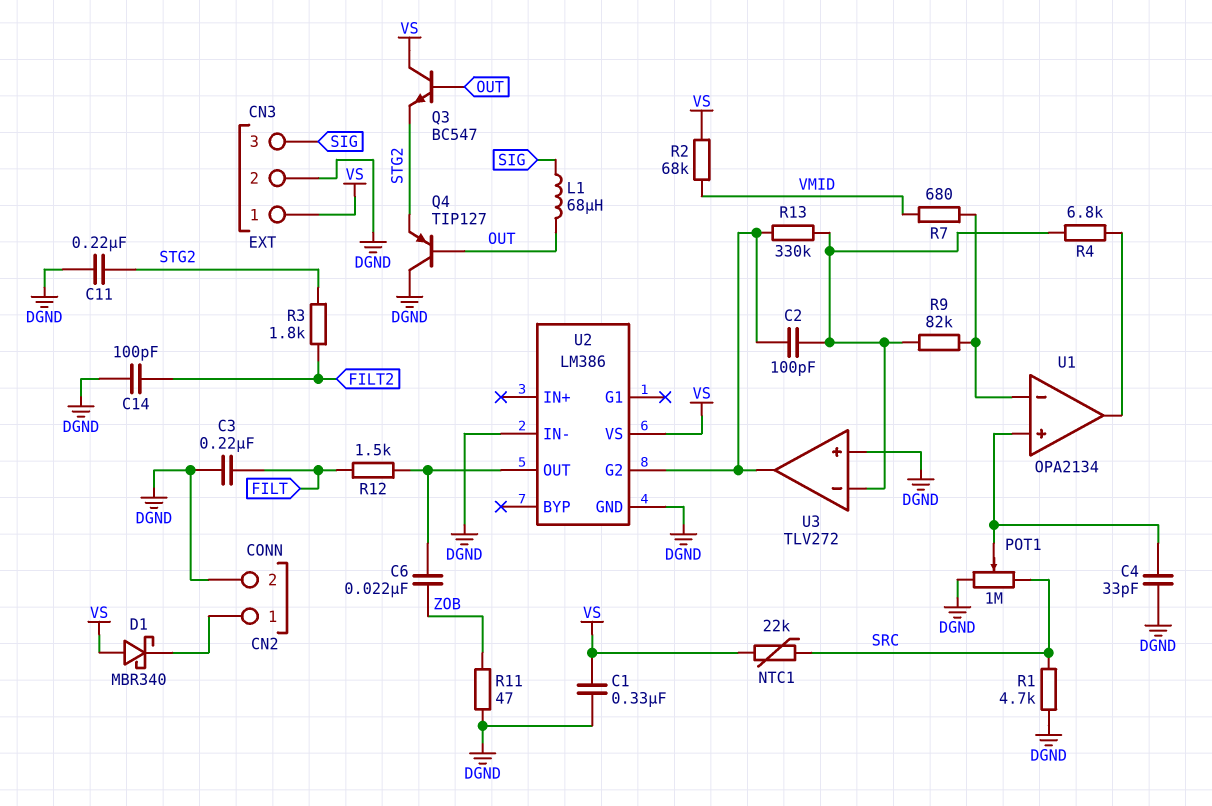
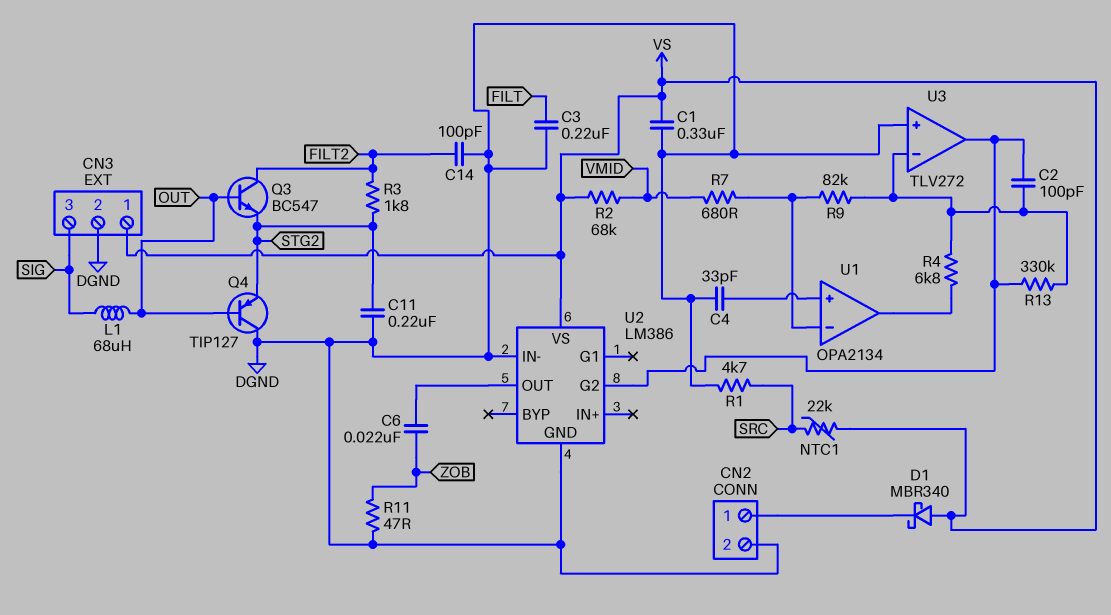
POT1: 1M (DGND, SRC, wiper U1/in+) -> none
Q3: NPN BC547 (B OUT, C VS, E STG2) -> NPN BC547 (B OUT, C FILT2, E STG2)
R12: 1.5k (FILT, U2/OUT) -> none

